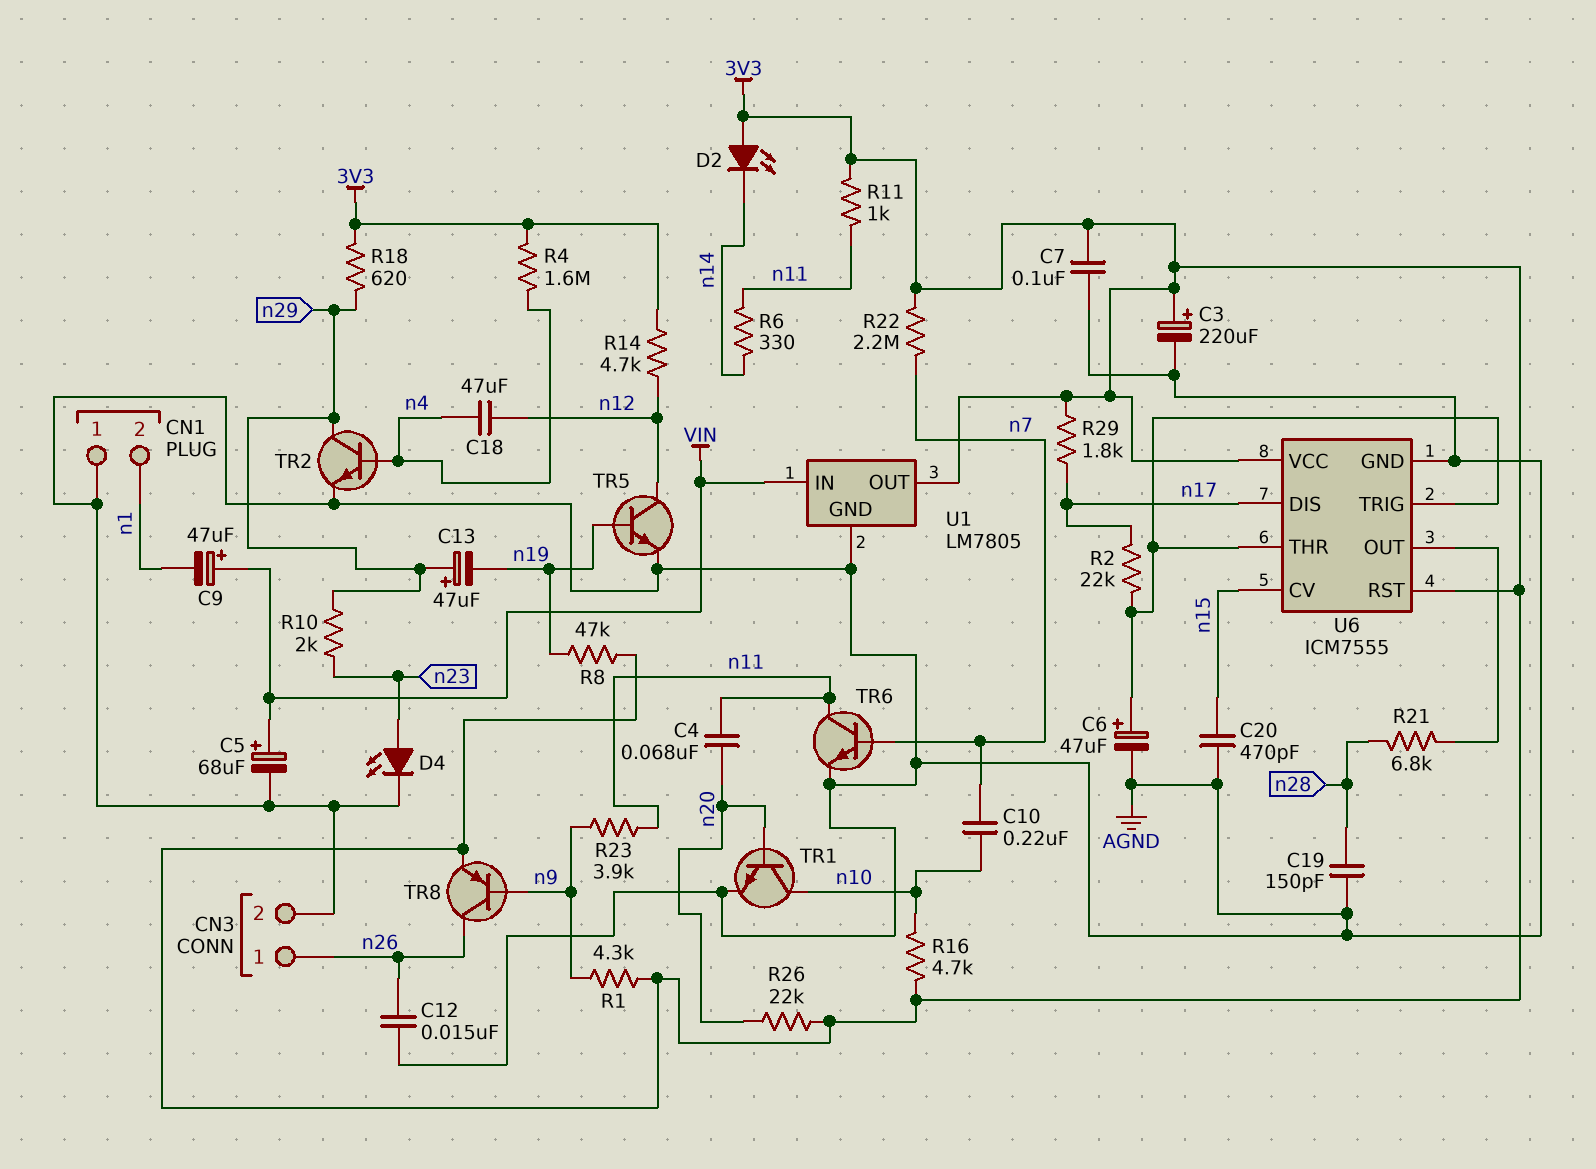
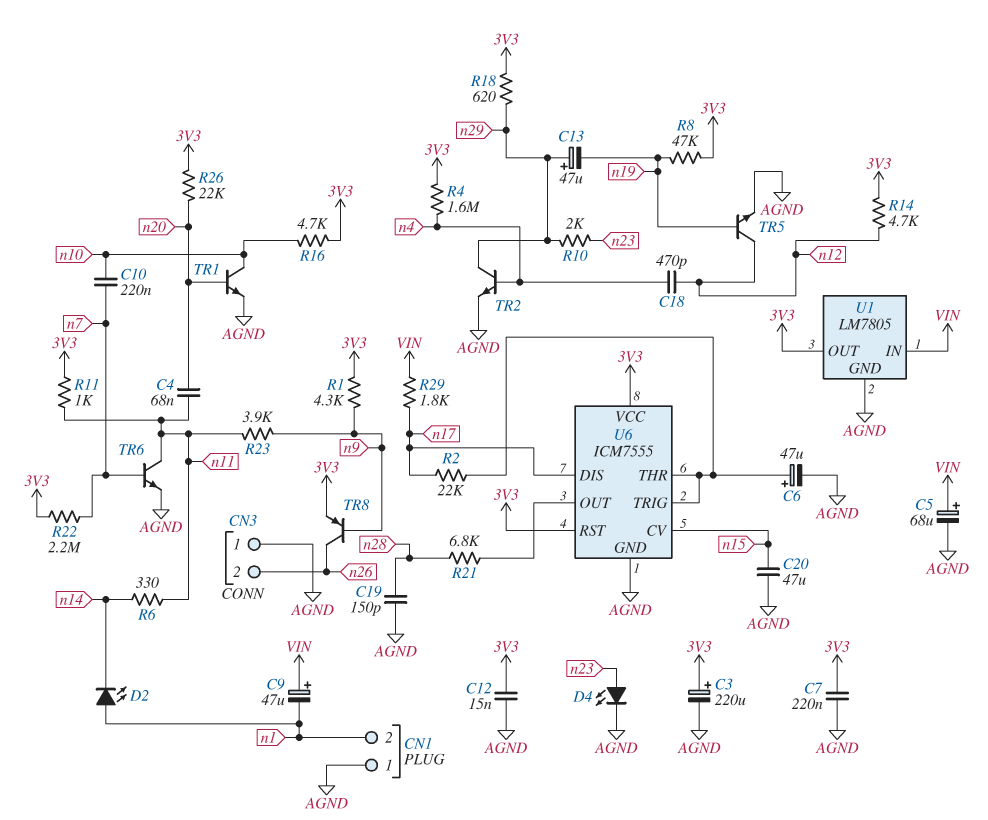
C7: 100nF (3V3, AGND) -> 220nF (3V3, AGND)
C12: 15nF (AGND, n26) -> 15nF (3V3, AGND)
C18: 47uF (n4, n12) -> 470pF (n4, n12)
C20: 470pF (AGND, n15) -> 47uF (AGND, n15)
CN3 pin 1: n26 -> AGND
CN3 pin 2: AGND -> n26
D2: LED (A 3V3, K n14) -> LED (A n1, K n14)
R29: 1.8k (3V3, n17) -> 1.8k (VIN, n17)

